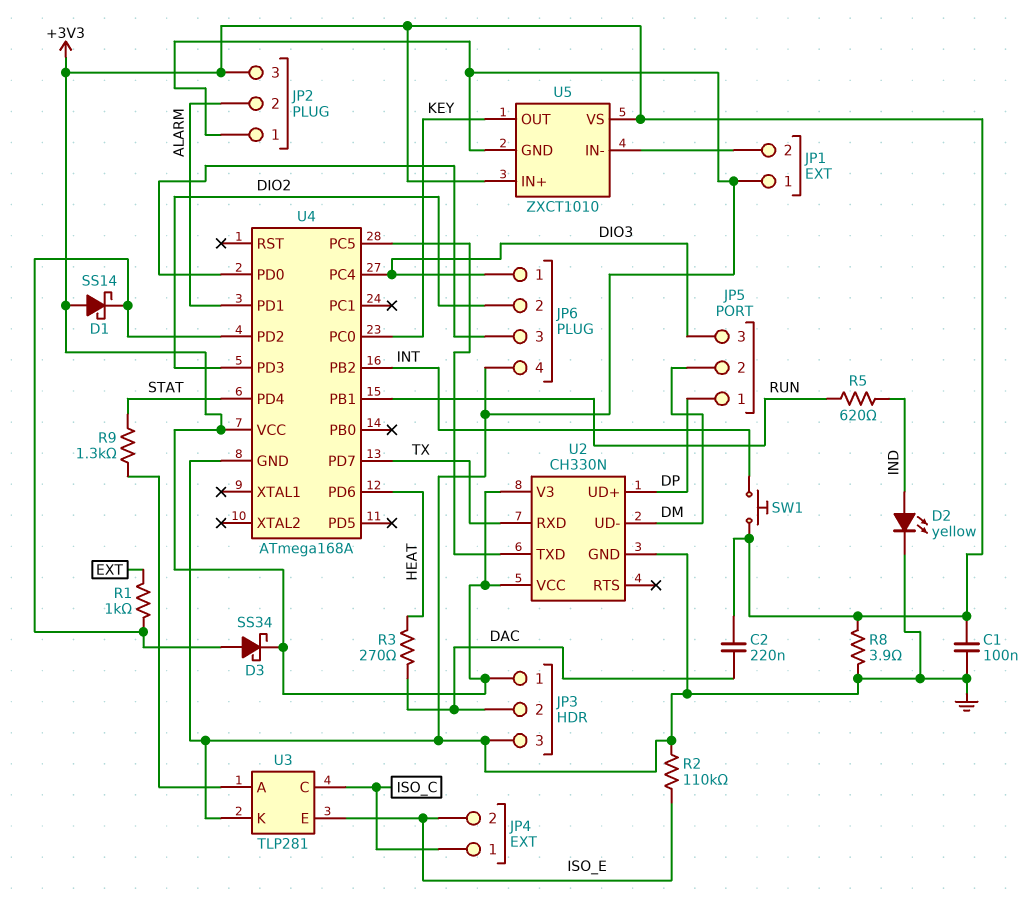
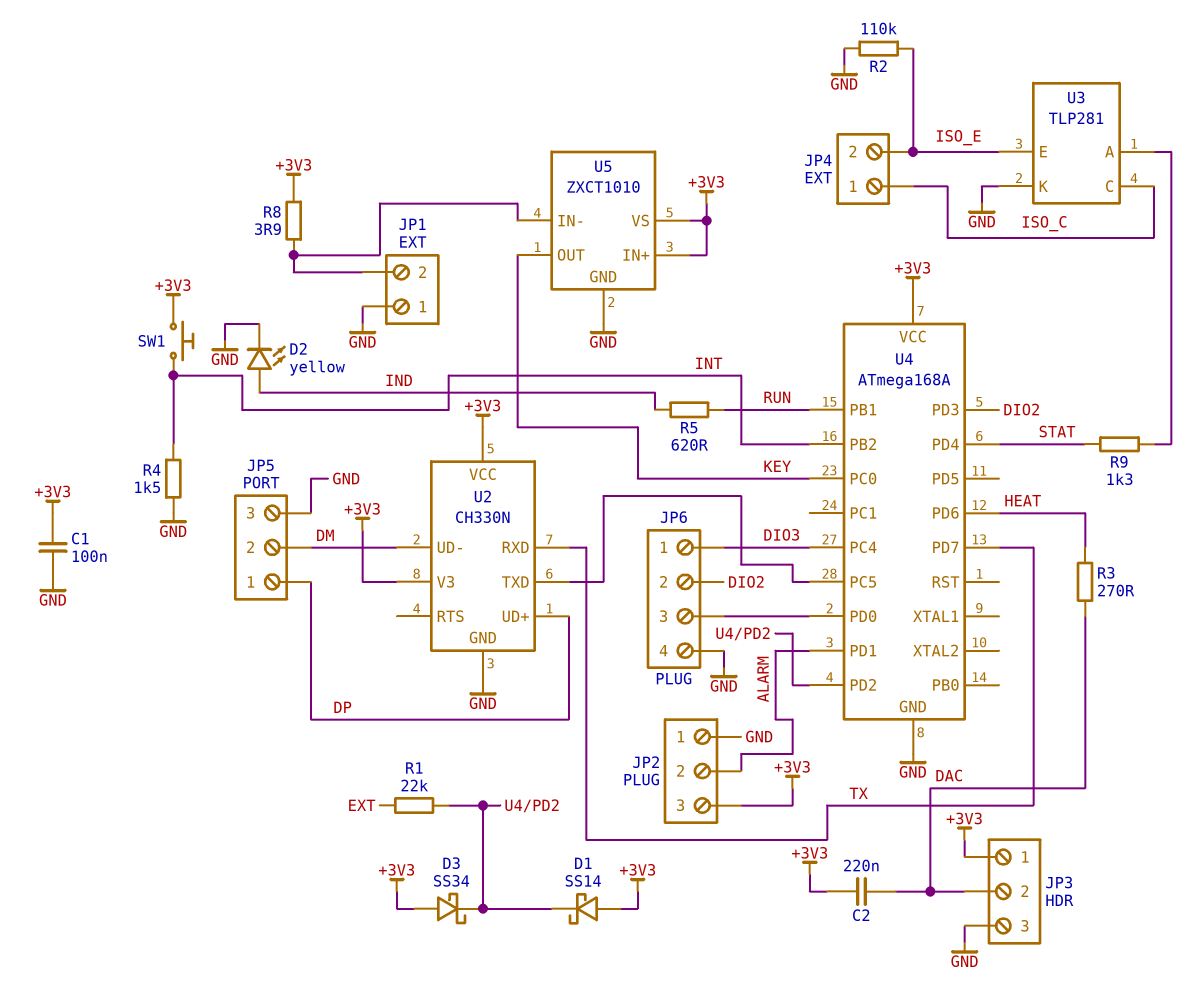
D3: schottky SS34 (A U4/PD2, K +3V3) -> schottky SS34 (A +3V3, K U4/PD2)
JP5 pin 3: DIO3 -> GND
R1: 1k (EXT, U4/PD2) -> 22k (EXT, U4/PD2)
R4: none -> 1.5k (GND, INT)
R8: 3.9 (+3V3, GND) -> 3.9 (+3V3, JP1/2)

